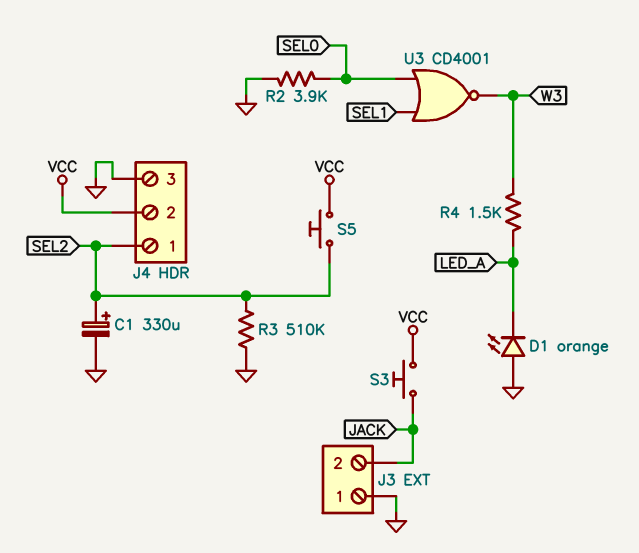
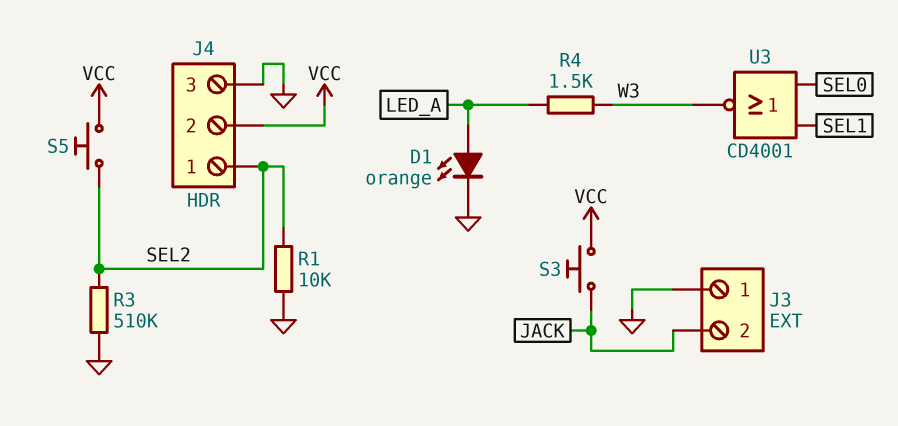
C1: 330uF (plus SEL2, minus GND) -> none
D1: LED orange (A GND, K LED_A) -> LED orange (A LED_A, K GND)
R1: none -> 10k (GND, SEL2)
R2: 3.9k (GND, SEL0) -> none

